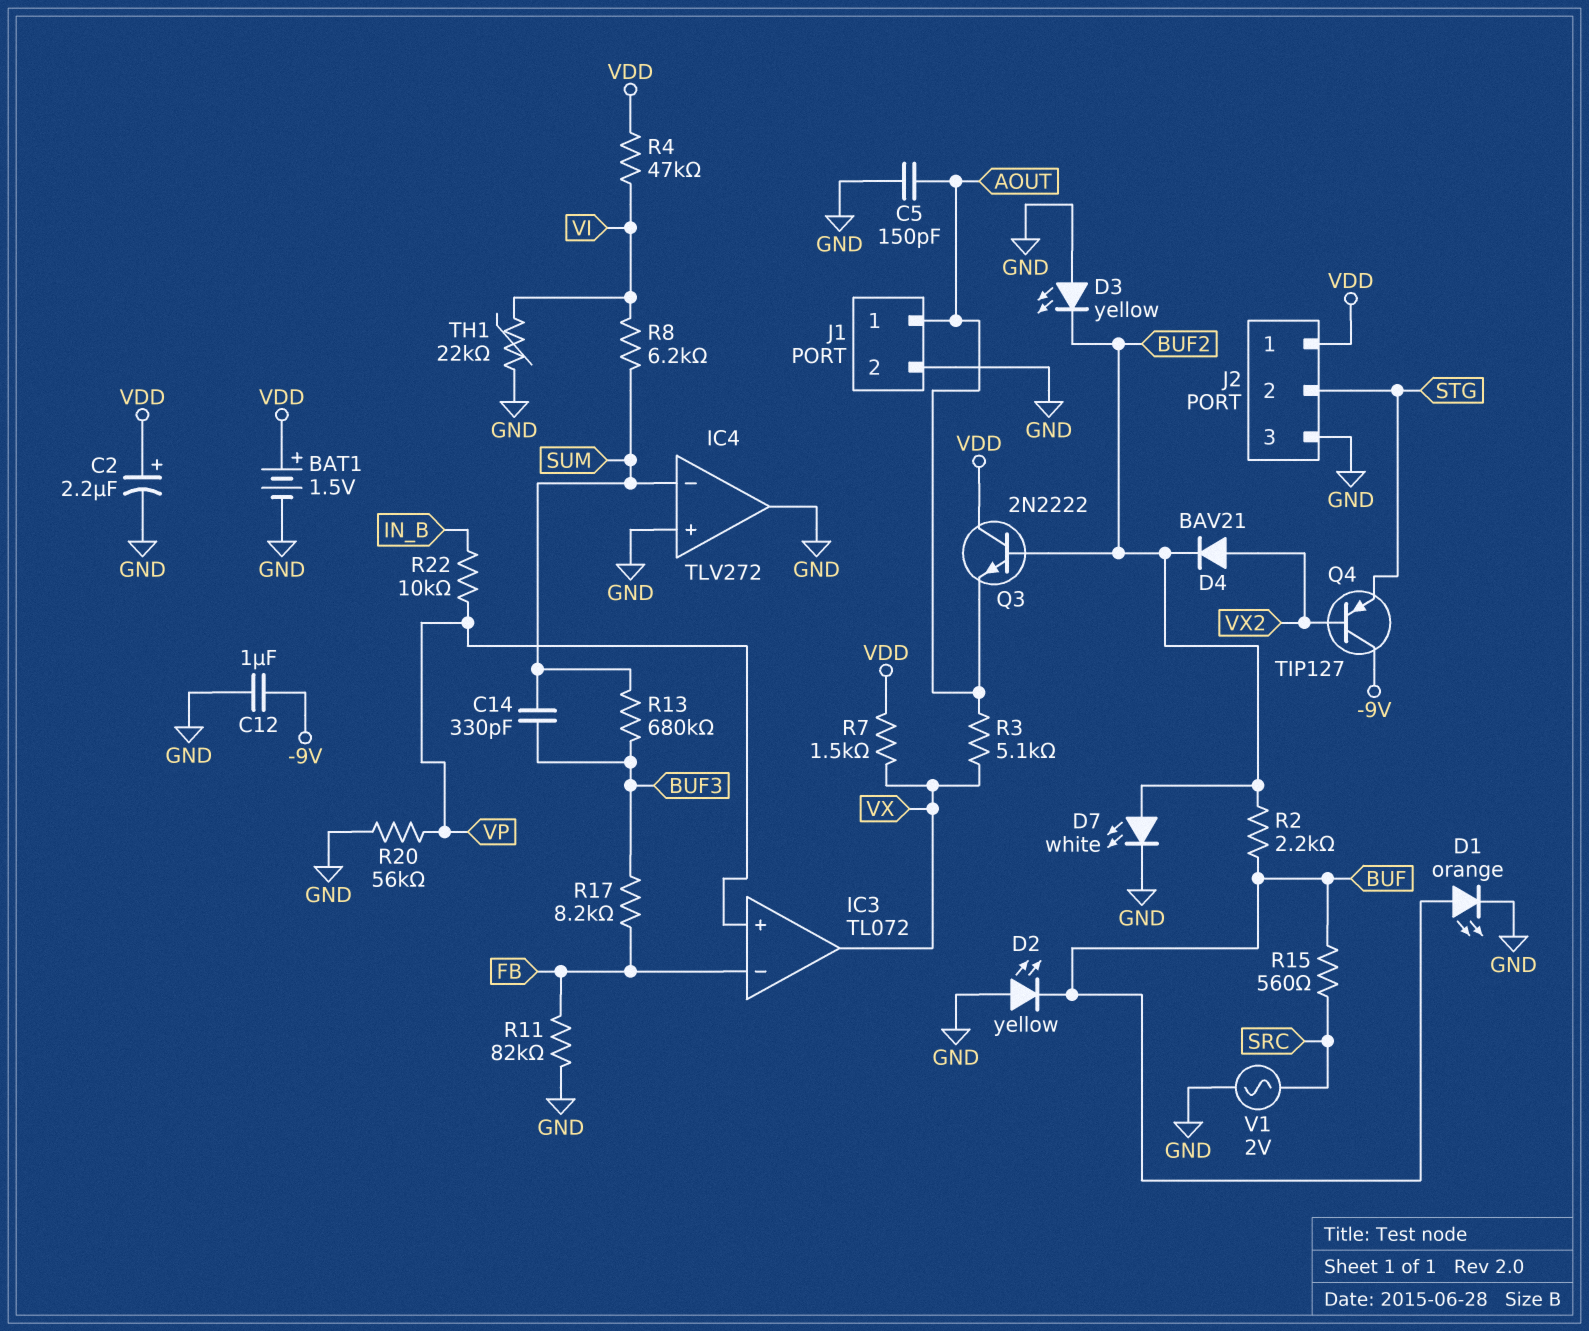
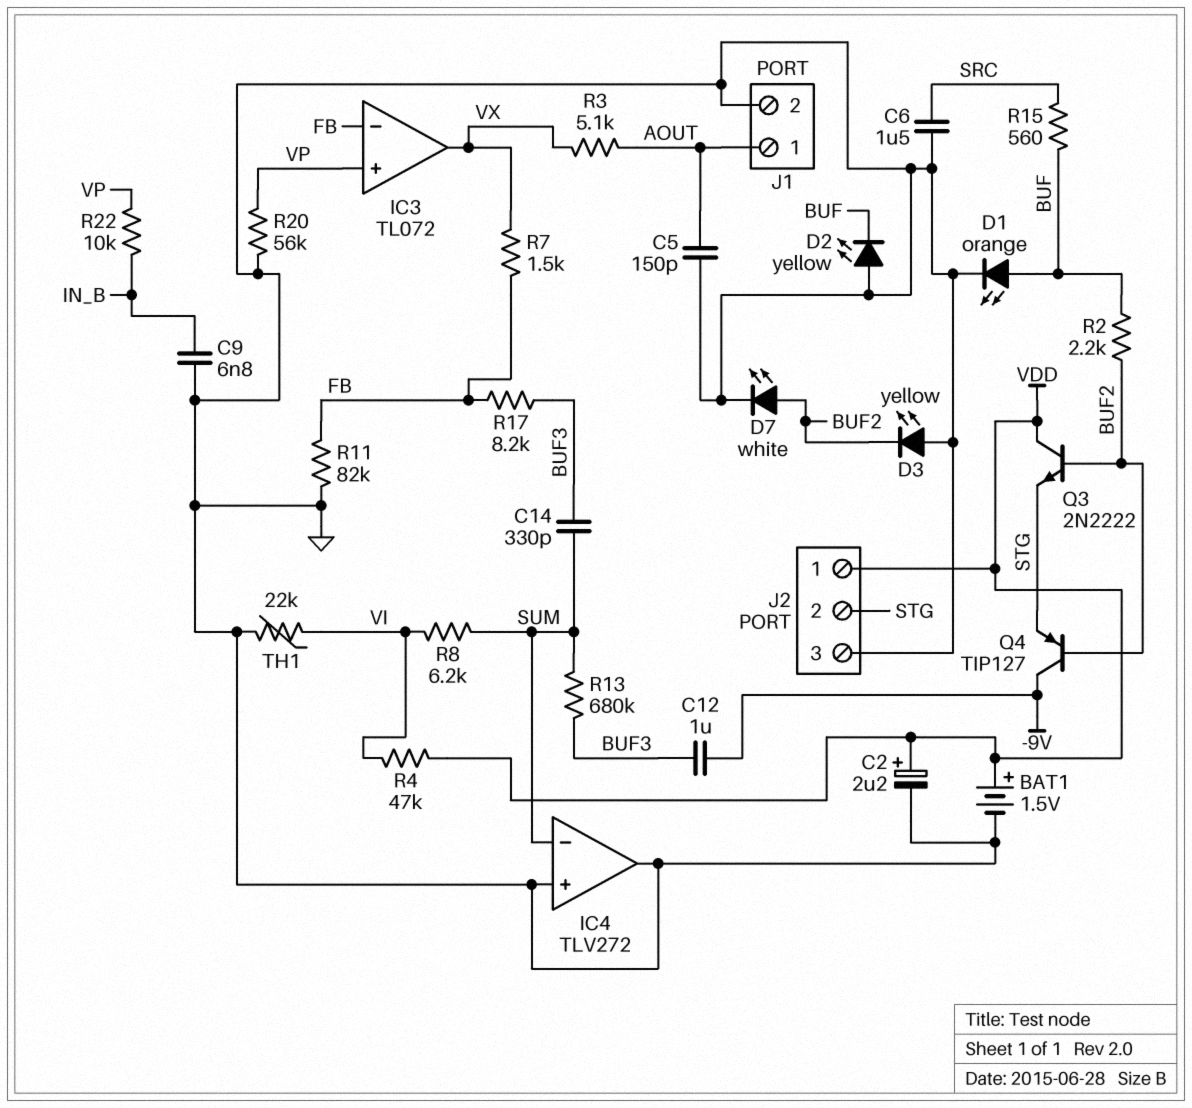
C6: none -> 1.5uF (GND, SRC)
C9: none -> 6.8nF (GND, IN_B)
C12: 1uF (-9V, GND) -> 1uF (-9V, BUF3)
D4: diode BAV21 (A VX2, K BUF2) -> none
Q3: NPN 2N2222 (B BUF2, C VDD, E AOUT) -> NPN 2N2222 (B BUF2, C VDD, E STG)
Q4: PNP TIP127 (B VX2, C -9V, E STG) -> PNP TIP127 (B BUF2, C -9V, E STG)
R7: 1.5k (VDD, VX) -> 1.5k (FB, VX)
V1: AC 2V (GND, SRC) -> none

